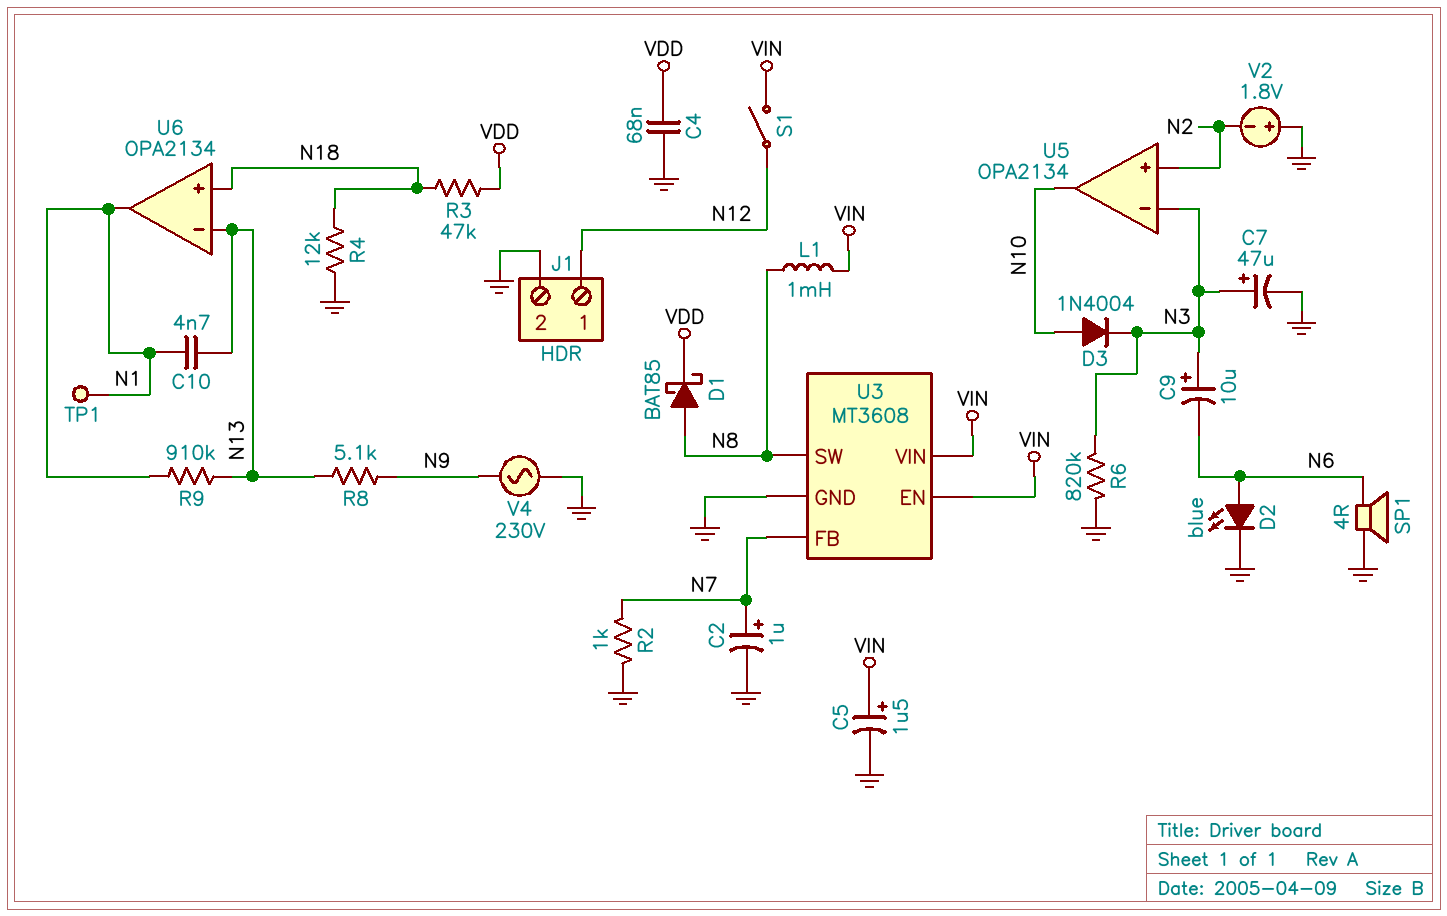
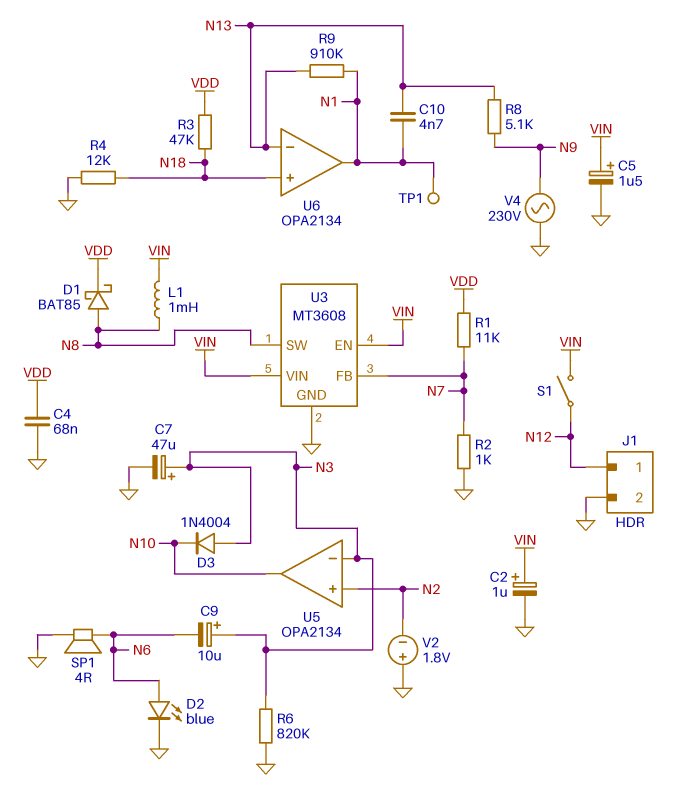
C2: 1uF (plus N7, minus GND) -> 1uF (plus VIN, minus GND)
D3: diode 1N4004 (A N10, K N3) -> diode 1N4004 (A N3, K N10)
R1: none -> 11k (N7, VDD)

